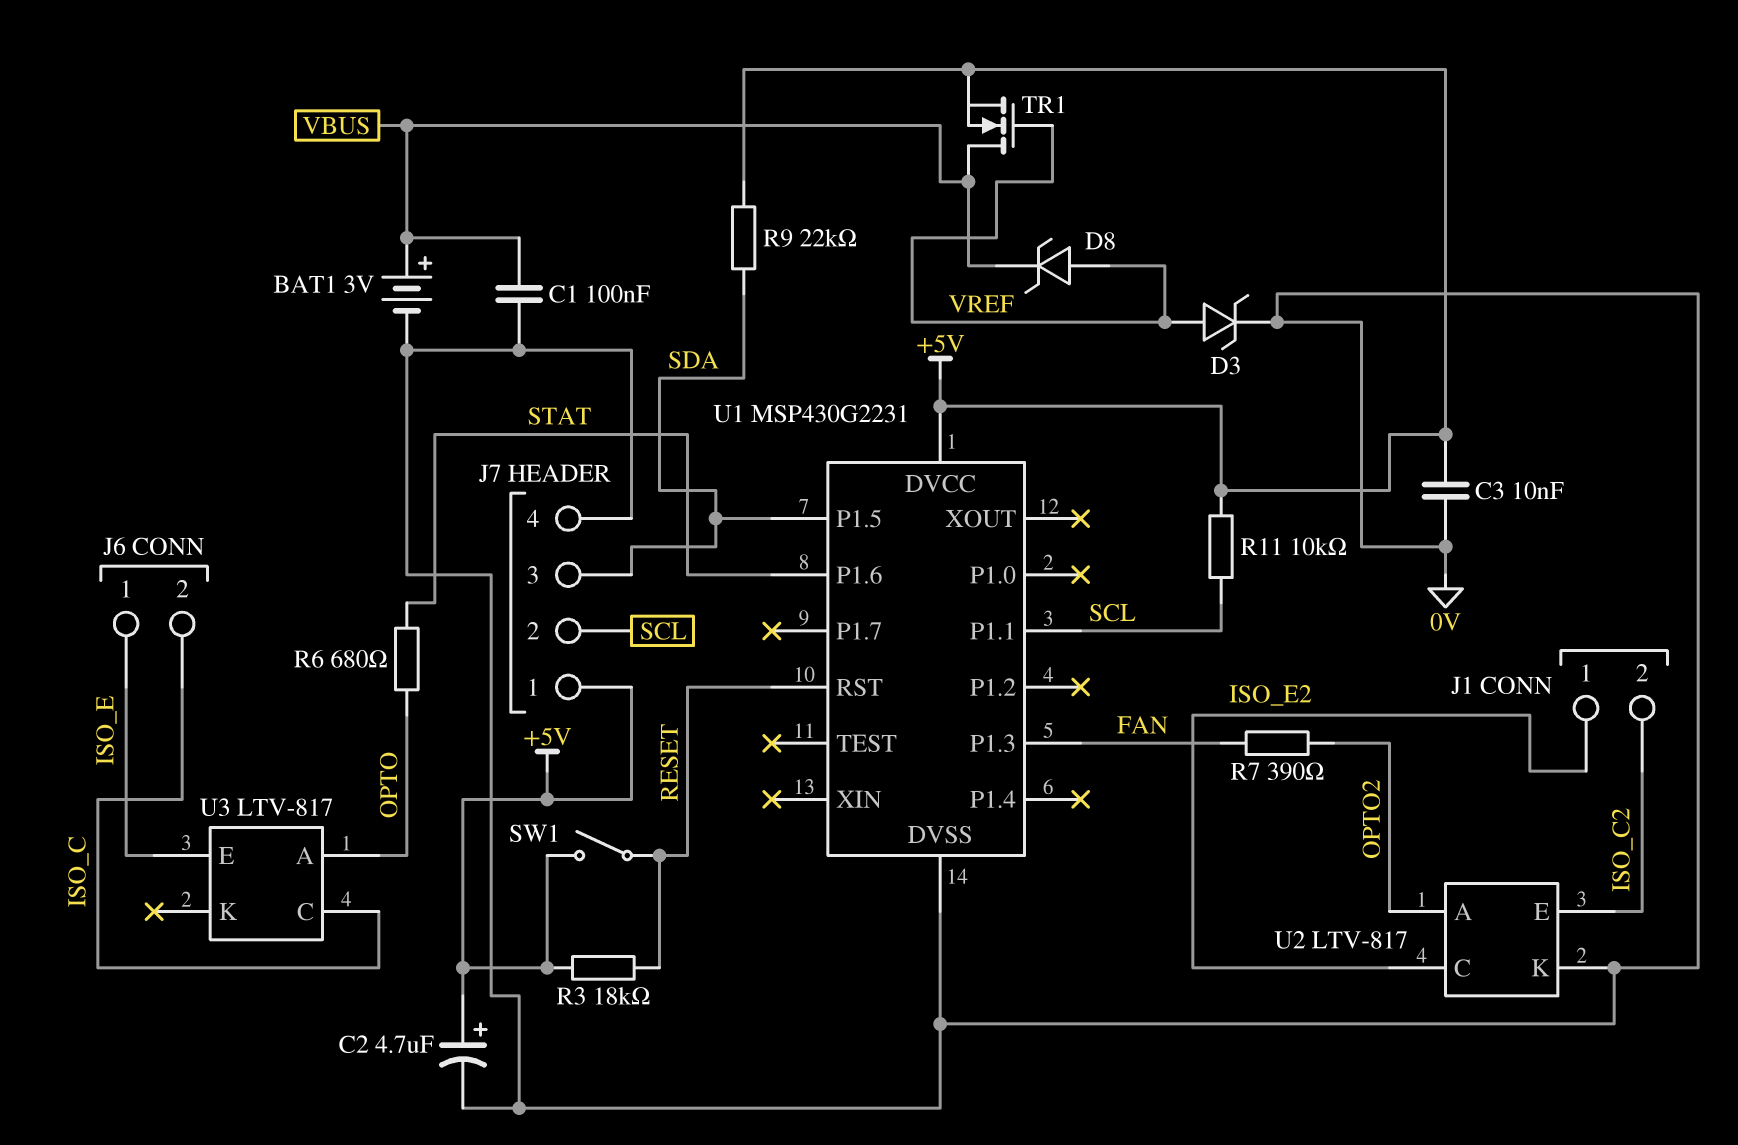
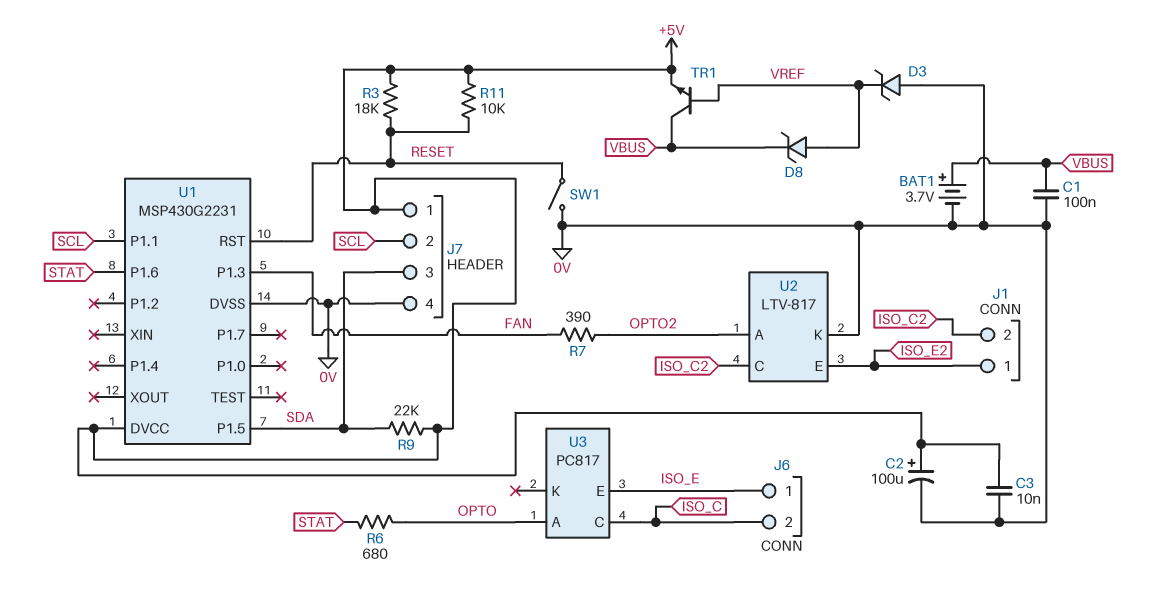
BAT1: 3V (plus VBUS, minus 0V) -> 3.7V (plus VBUS, minus 0V)
C2: 4.7uF (plus +5V, minus 0V) -> 100uF (plus +5V, minus 0V)
D3: zener (A VREF, K 0V) -> zener (A 0V, K VREF)
R11: 10k (+5V, SCL) -> 10k (+5V, RESET)
SW1: switch (+5V, RESET) -> switch (0V, RESET)
TR1: NMOS (G VREF, D VBUS, S +5V) -> NPN (B VREF, C VBUS, E +5V)
U2 pin C: ISO_E2 -> ISO_C2
U2 pin E: ISO_C2 -> ISO_E2
U3: LTV-817 -> PC817

